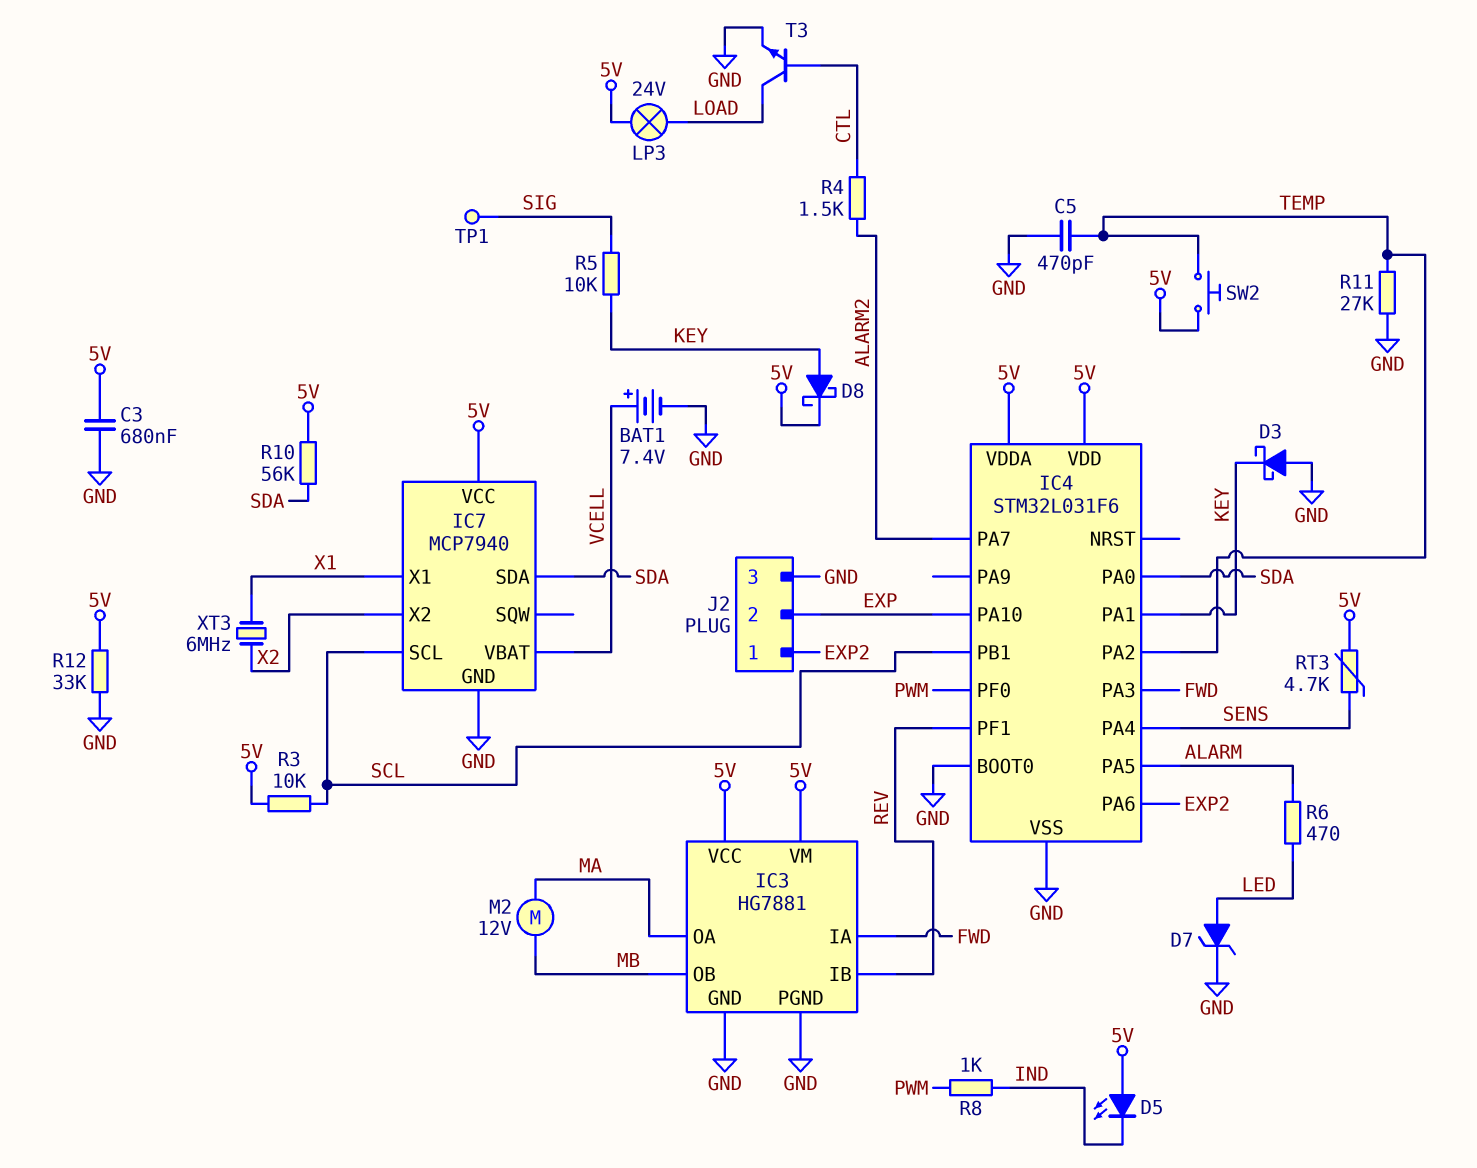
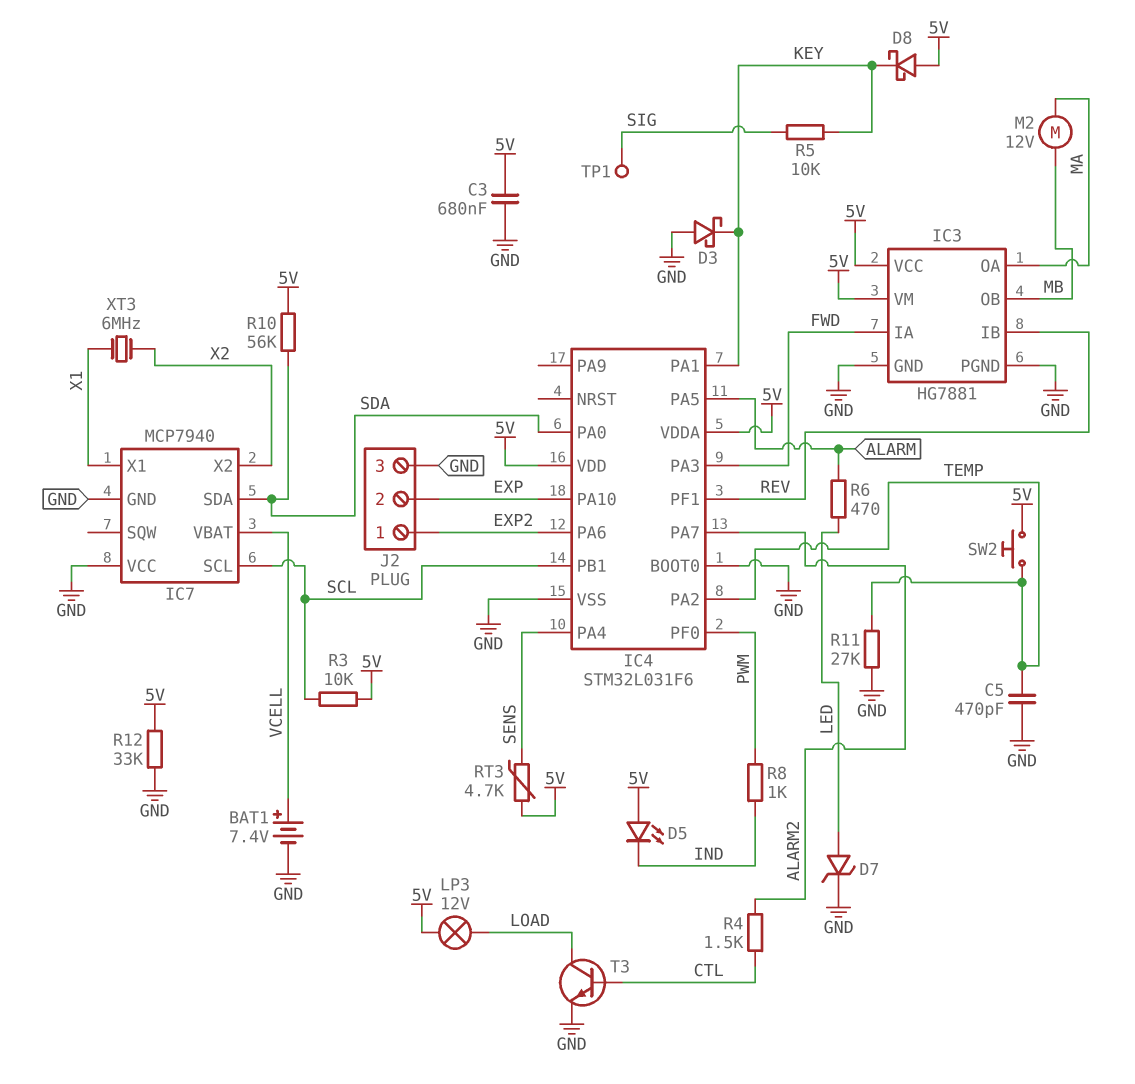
D8: schottky (A KEY, K 5V) -> schottky (A 5V, K KEY)
IC7 pin VCC: 5V -> GND
LP3: lamp 24V (5V, LOAD) -> lamp 12V (5V, LOAD)

